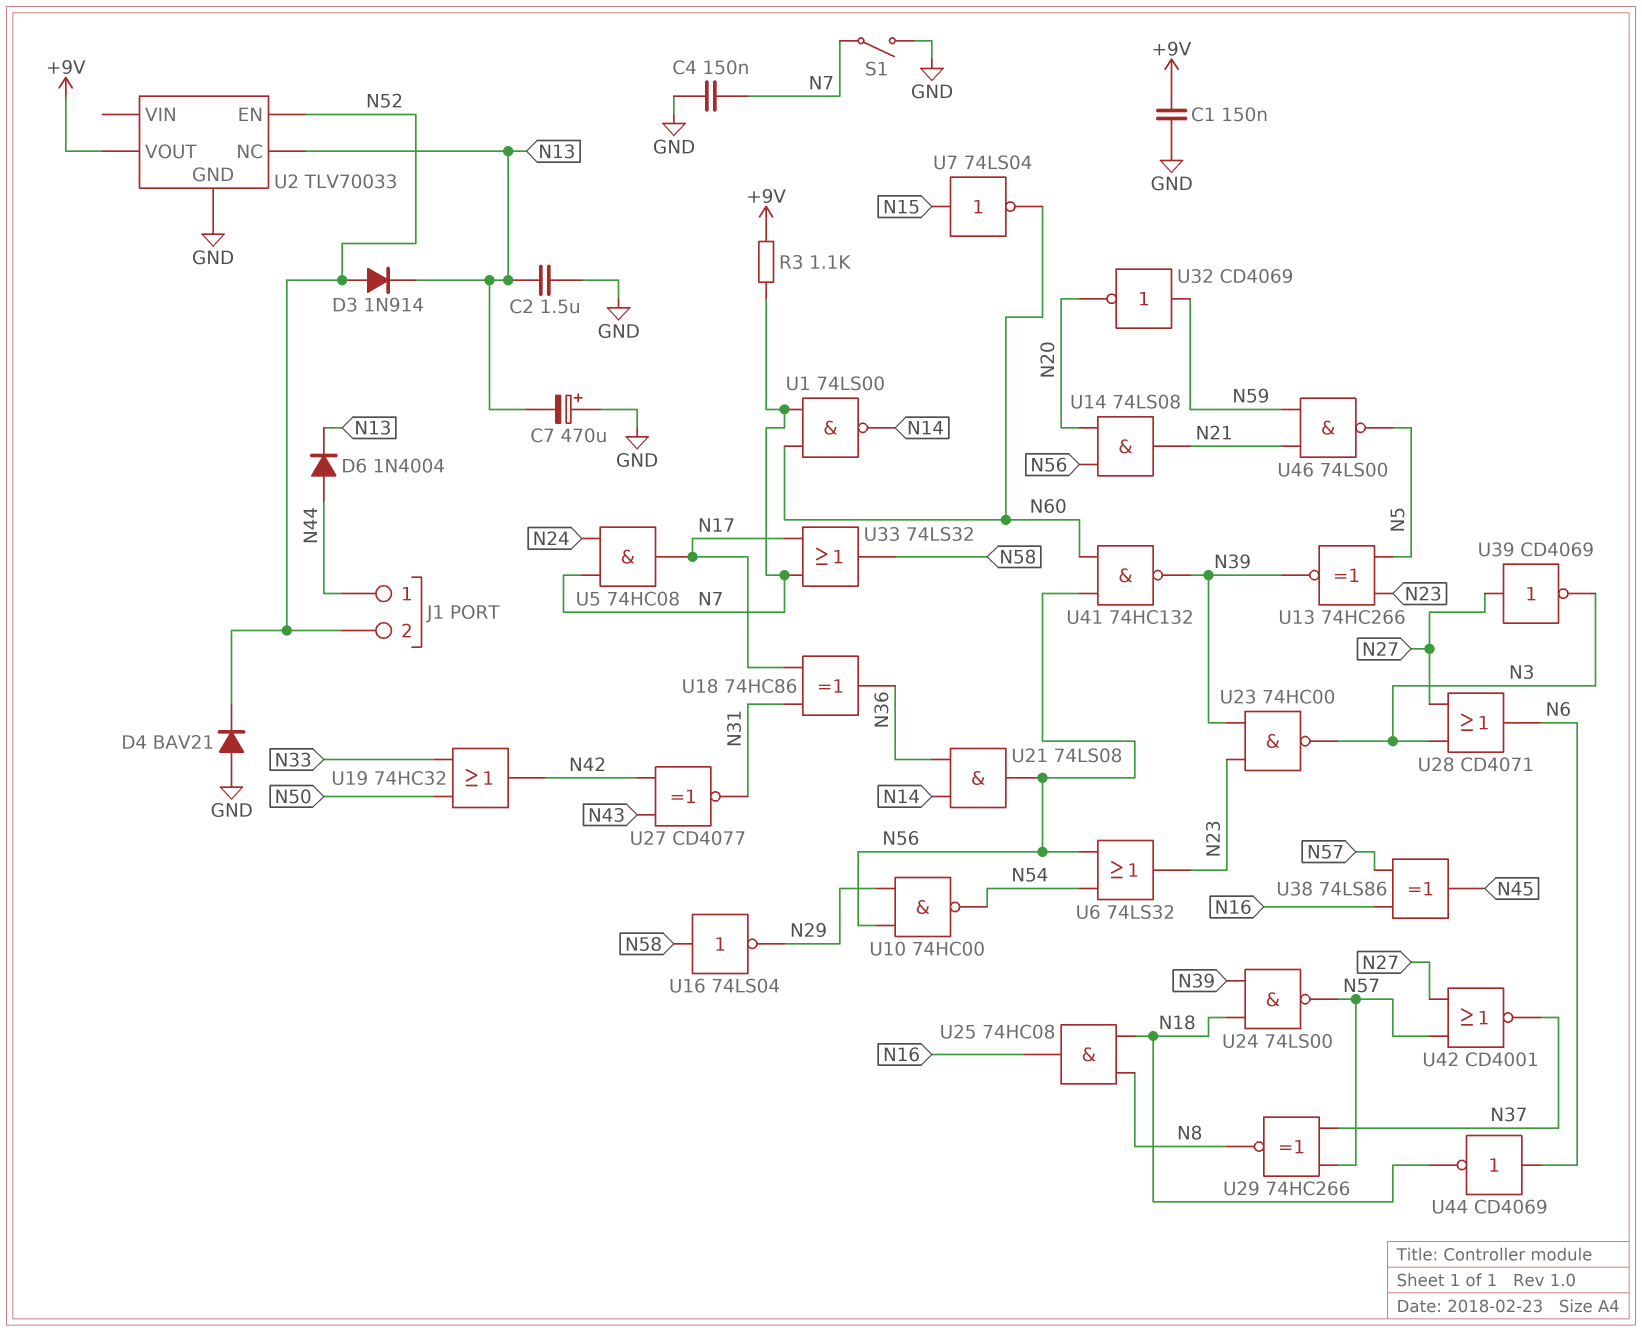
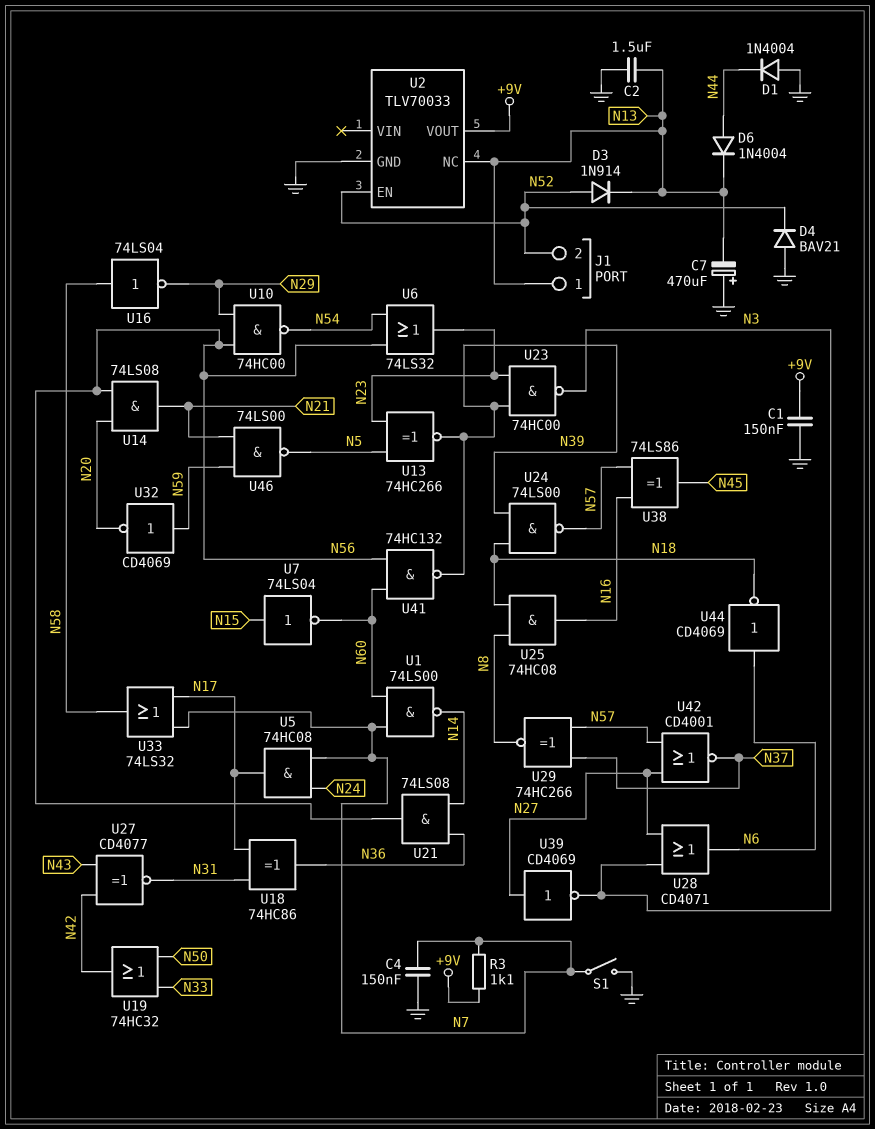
D1: none -> diode 1N4004 (A GND, K N44)
J1 pin 1: N44 -> N13

